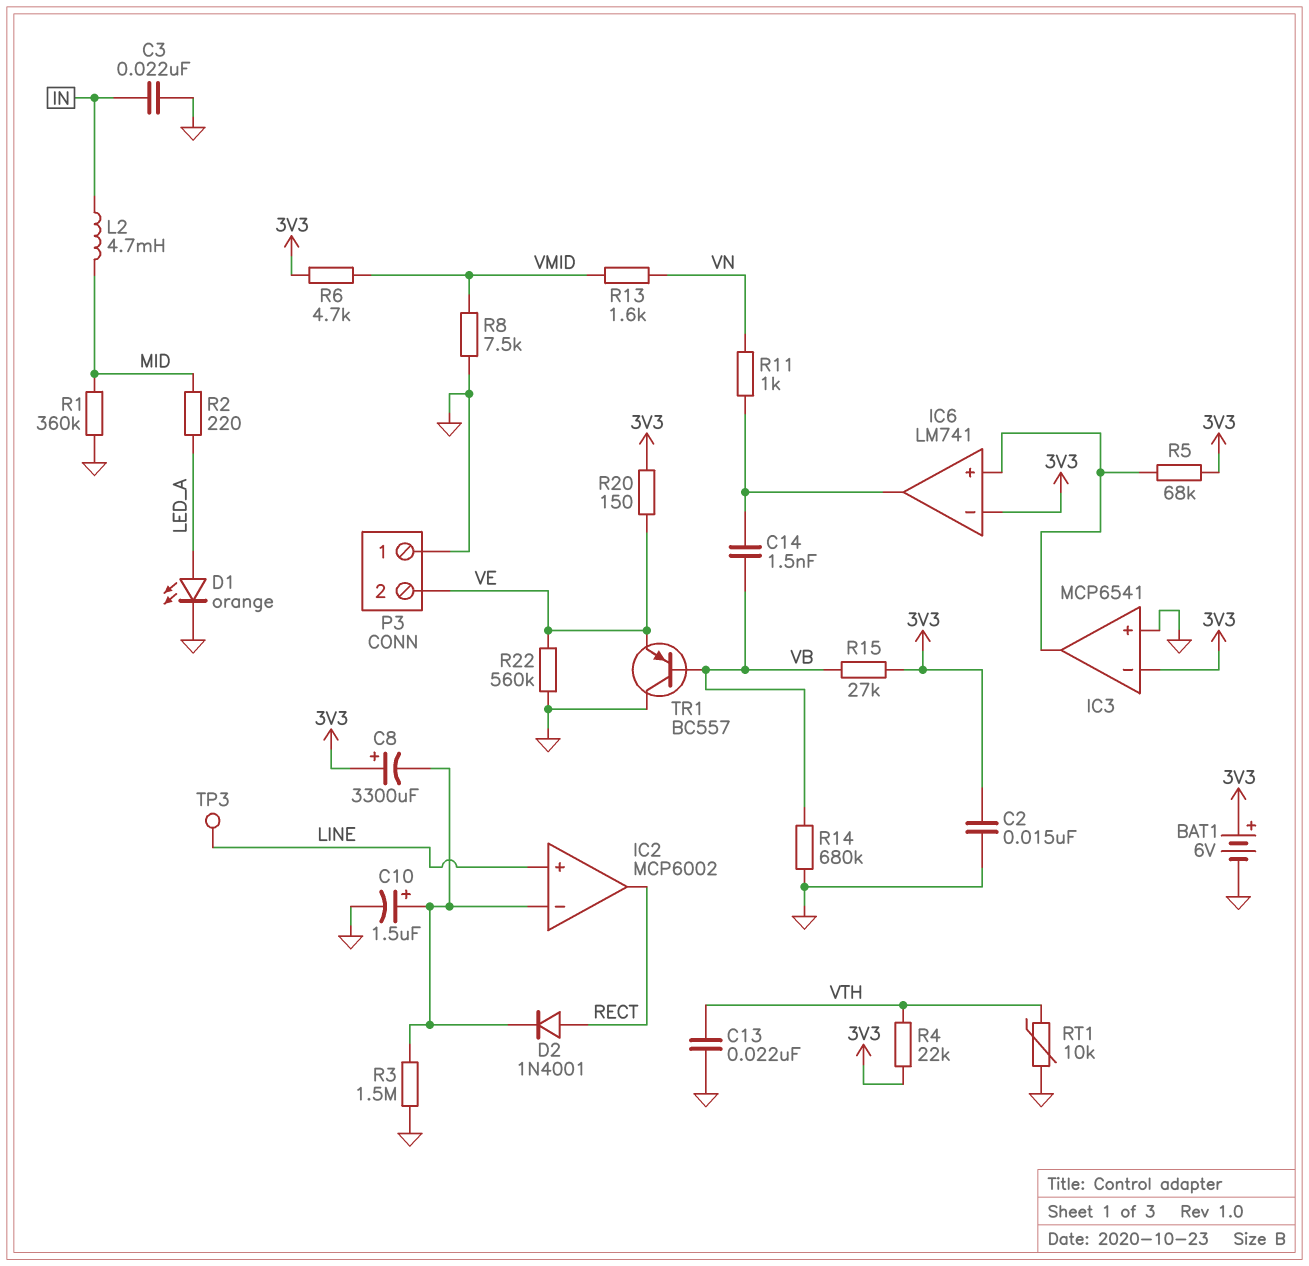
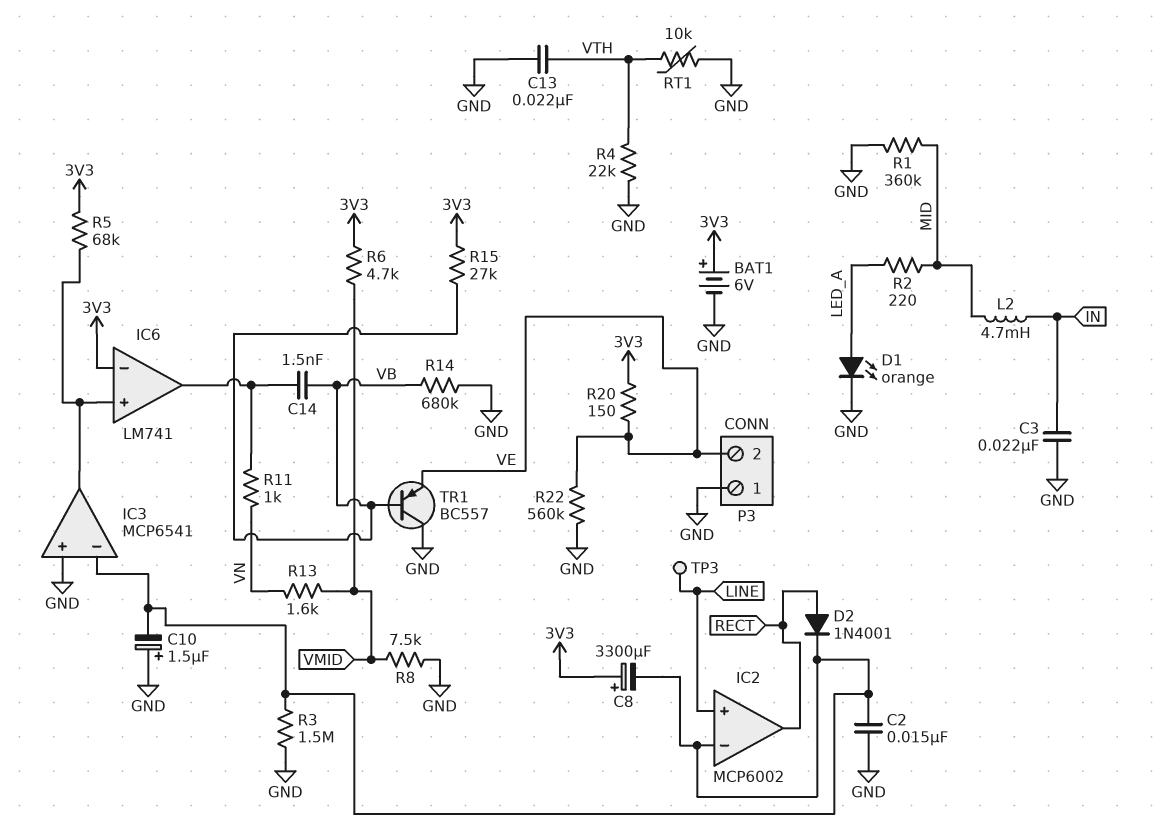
C2: 15nF (3V3, GND) -> 15nF (GND, IC2/in-)
C10: 1.5uF (plus IC2/in-, minus GND) -> 1.5uF (plus GND, minus IC2/in-)
IC3 pin in-: 3V3 -> IC2/in-
R4: 22k (3V3, VTH) -> 22k (GND, VTH)

